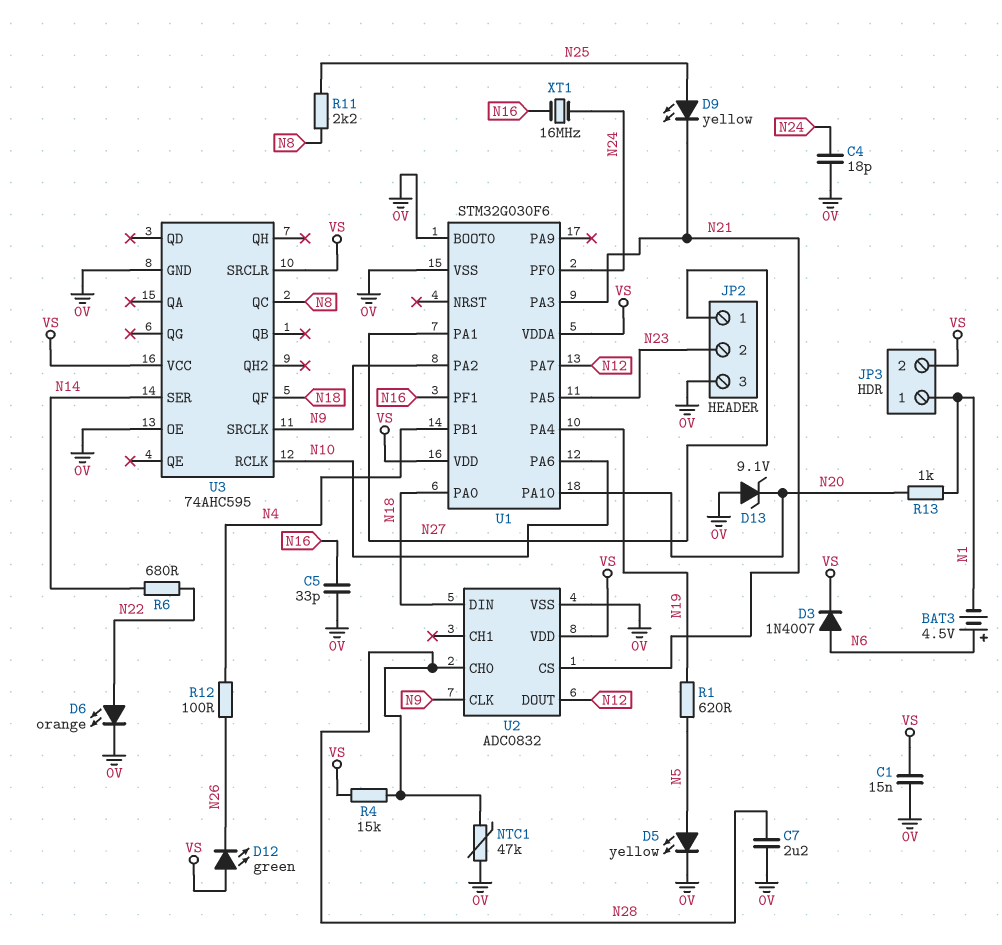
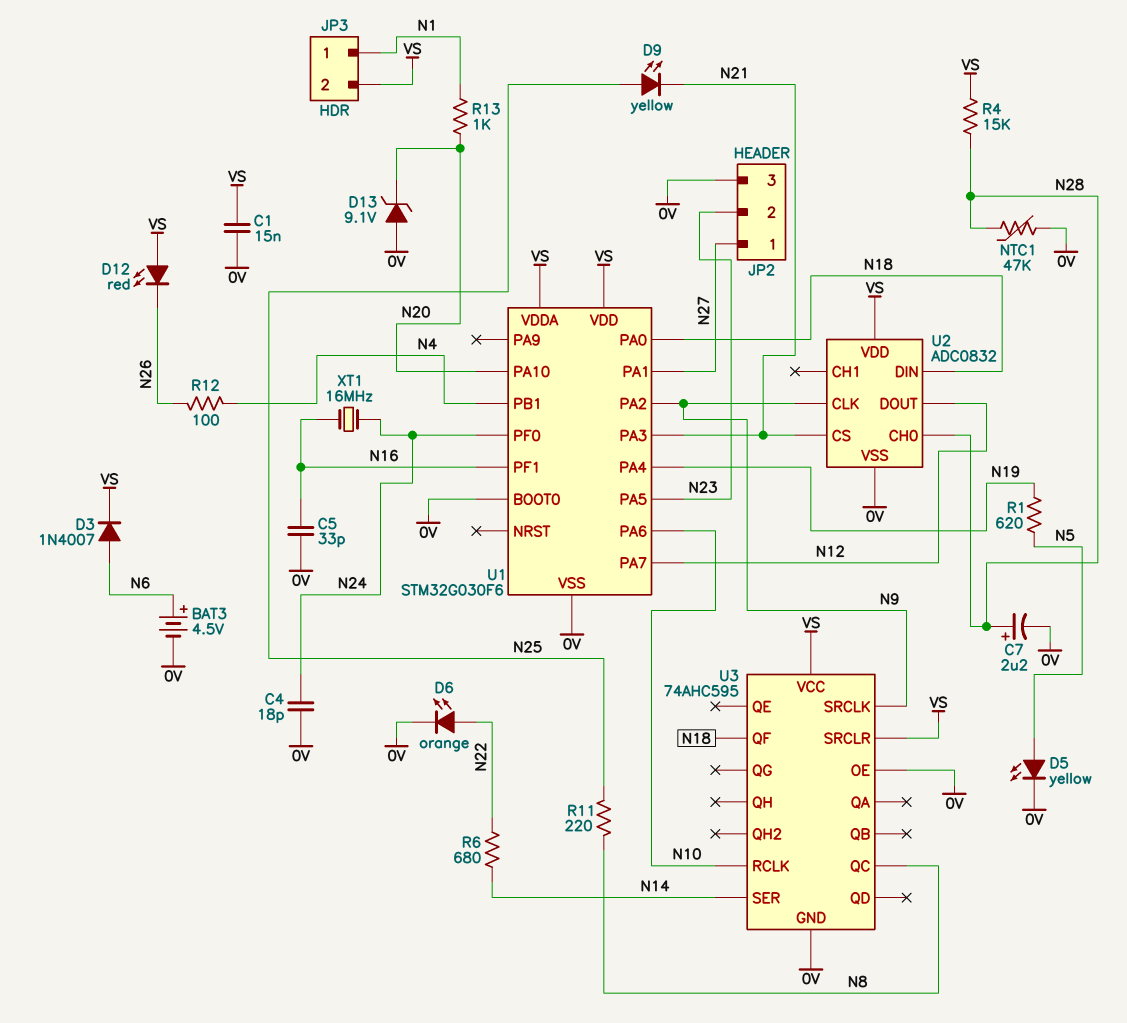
BAT3: 4.5V (plus N6, minus N1) -> 4.5V (plus N6, minus 0V)
C7: 2.2uF (0V, N28) -> 2.2uF (plus N28, minus 0V)
D12: LED green (A VS, K N26) -> LED red (A VS, K N26)
R11: 2.2k (N8, N25) -> 220 (N8, N25)

